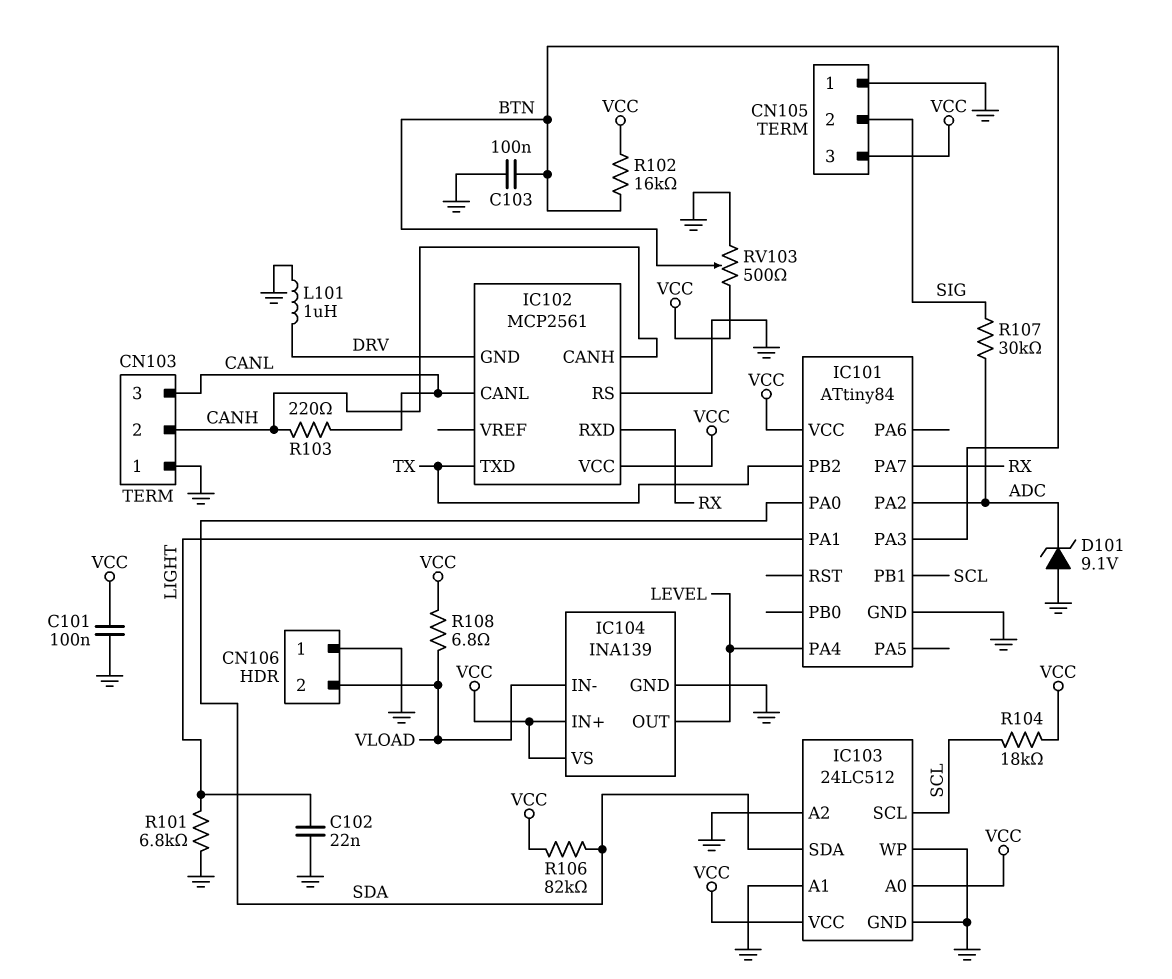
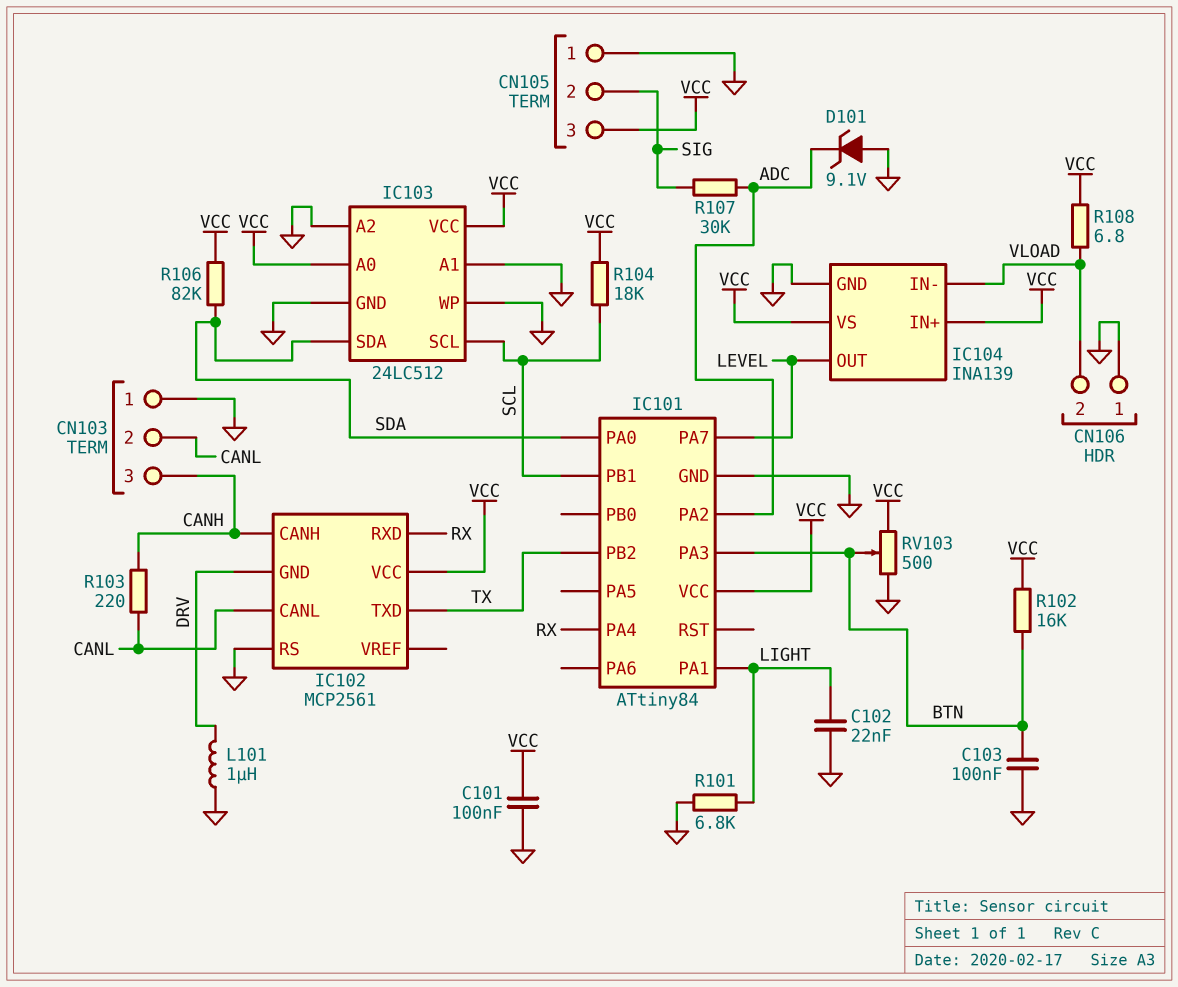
CN103 pin 2: CANH -> CANL
CN103 pin 3: CANL -> CANH
IC101 pin PA4: LEVEL -> RX
IC101 pin PA7: RX -> LEVEL

